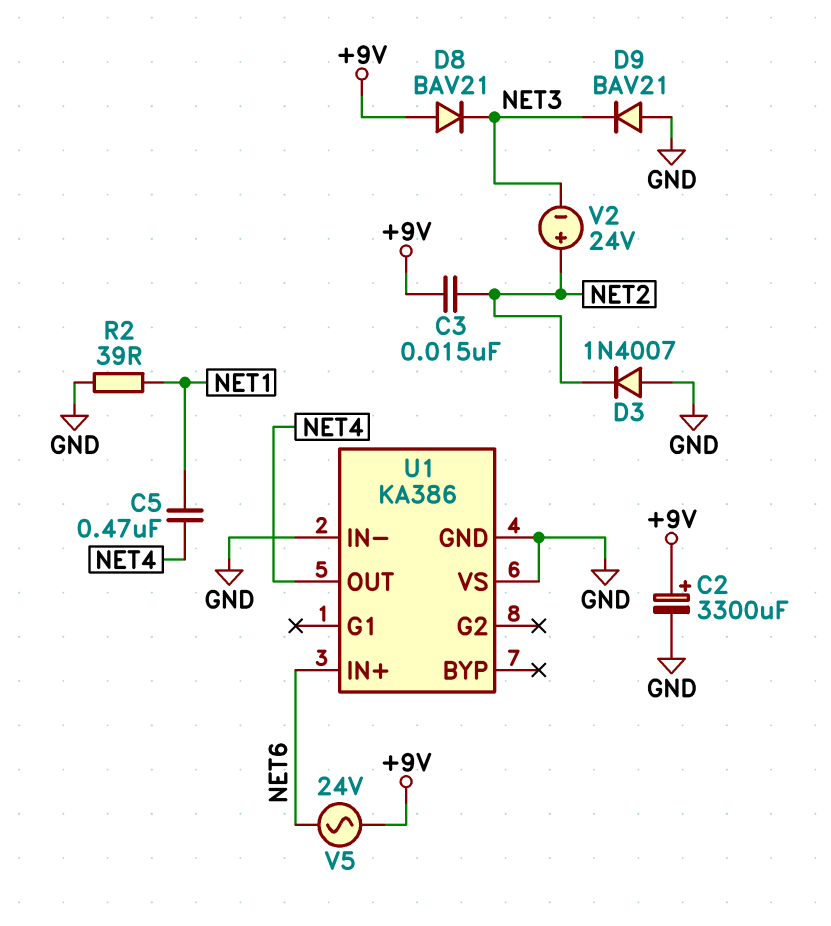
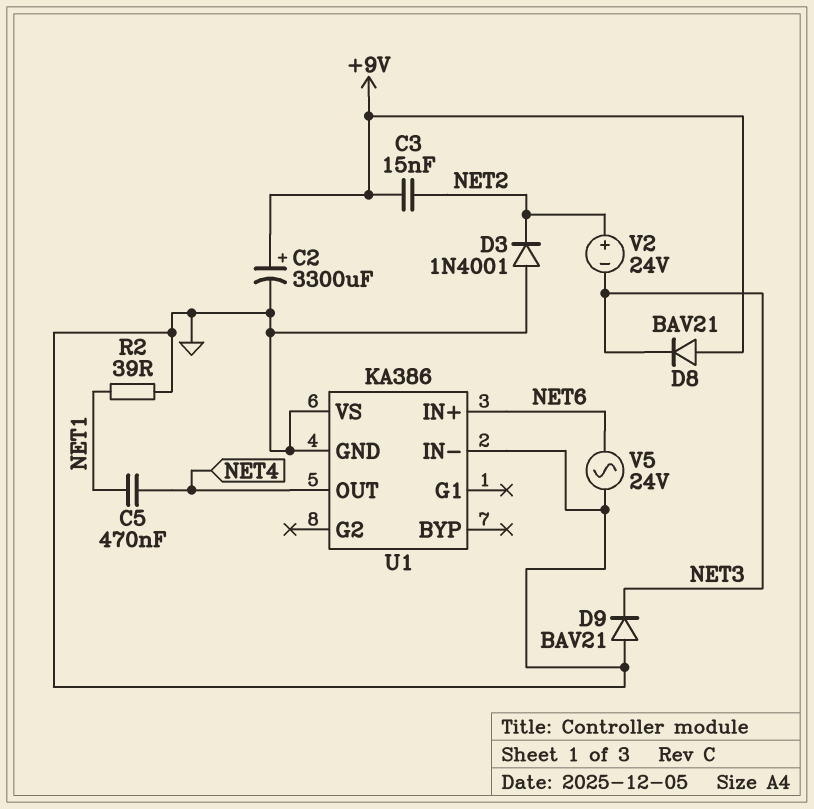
D3: diode 1N4007 (A GND, K NET2) -> diode 1N4001 (A GND, K NET2)
V5: AC 24V (+9V, NET6) -> AC 24V (GND, NET6)

